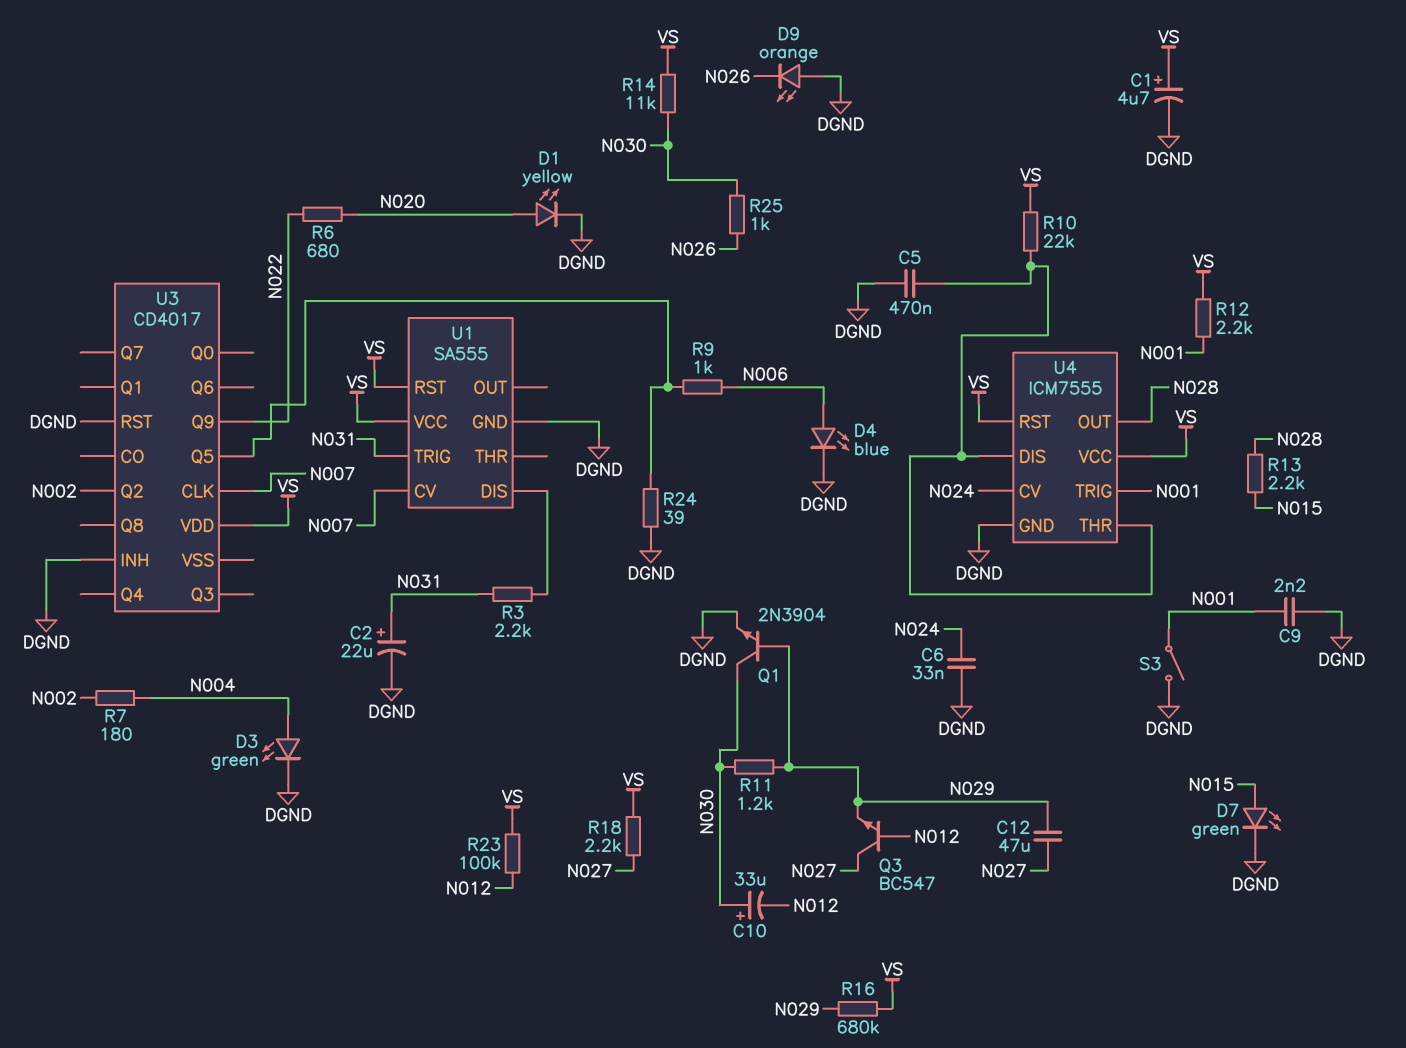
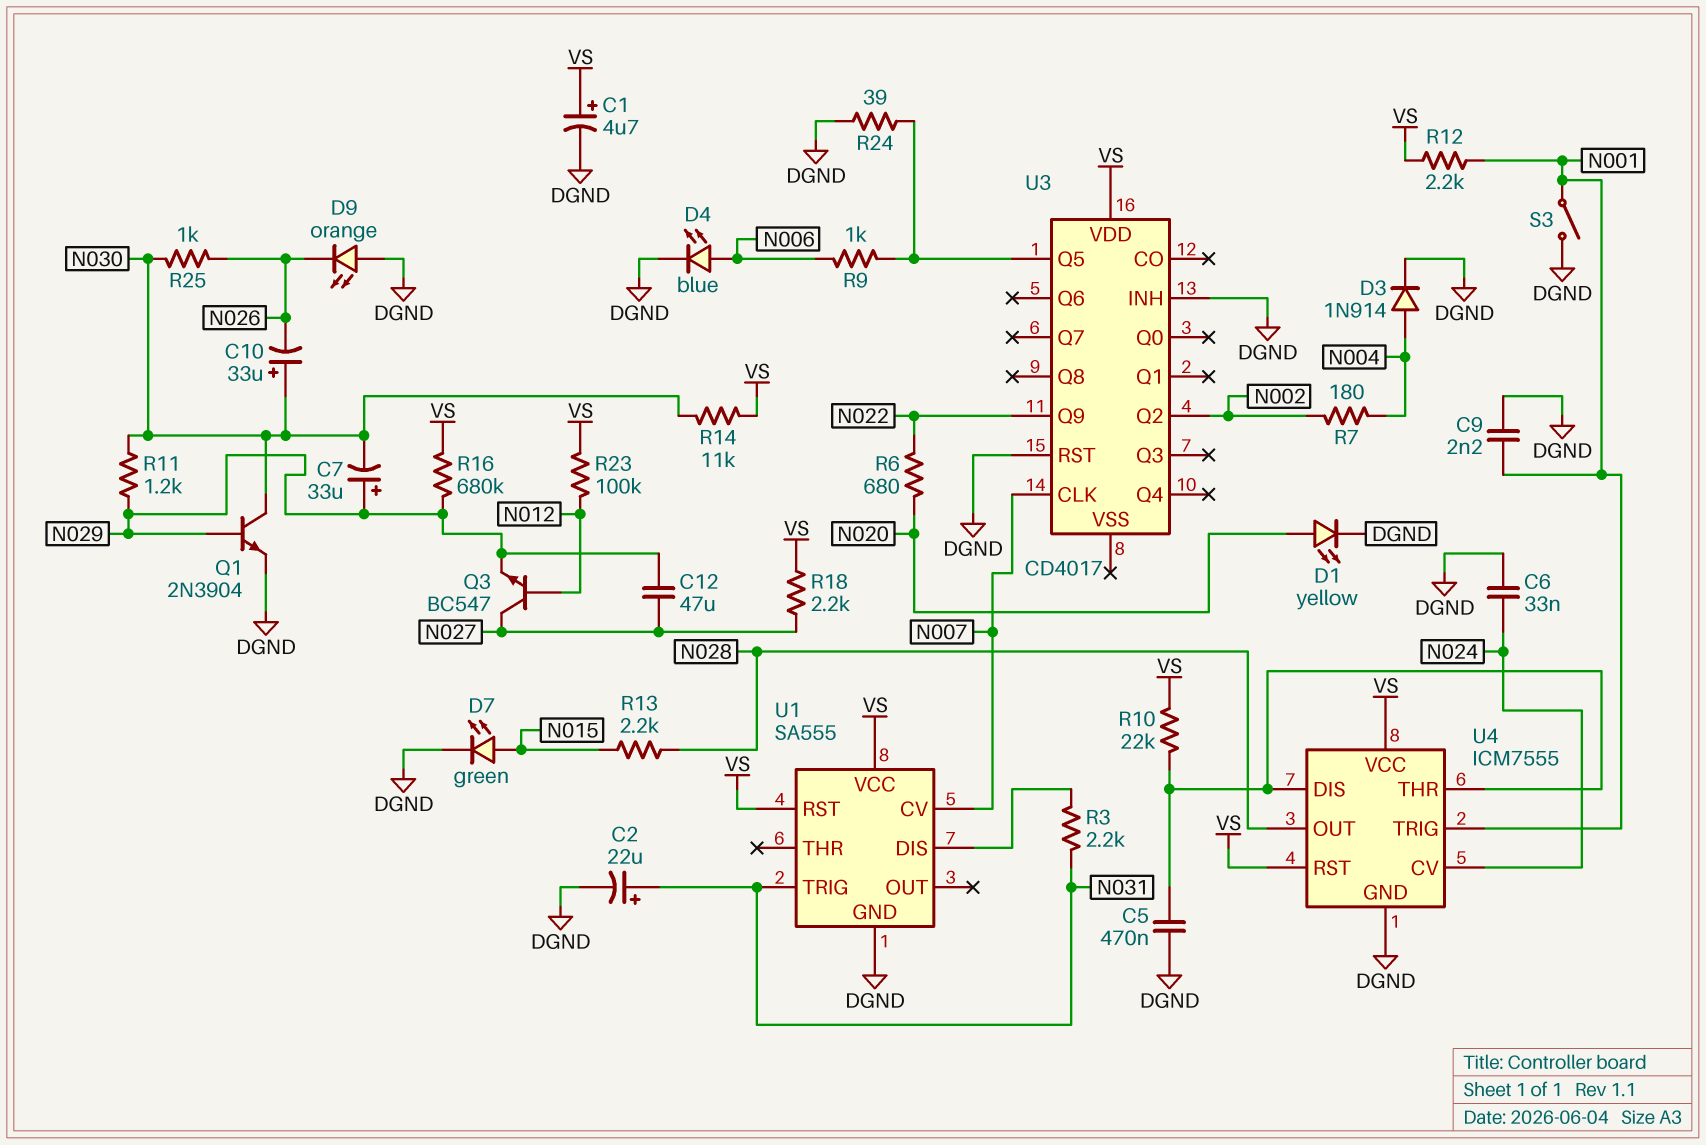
C7: none -> 33uF (plus N029, minus N030)
C10: 33uF (plus N030, minus N012) -> 33uF (plus N030, minus N026)
D3: LED green (A N004, K DGND) -> diode 1N914 (A N004, K DGND)

